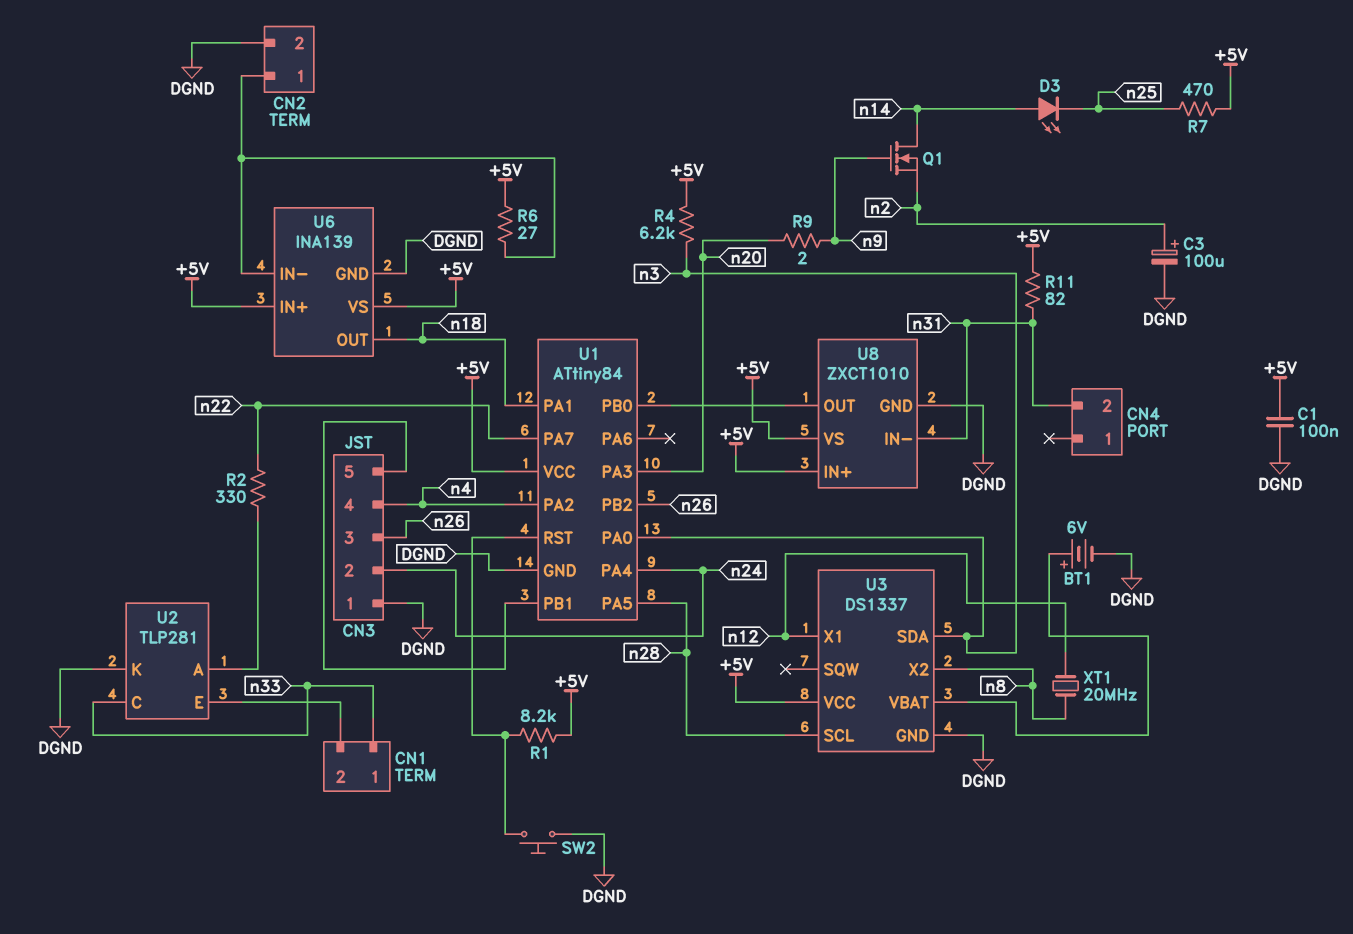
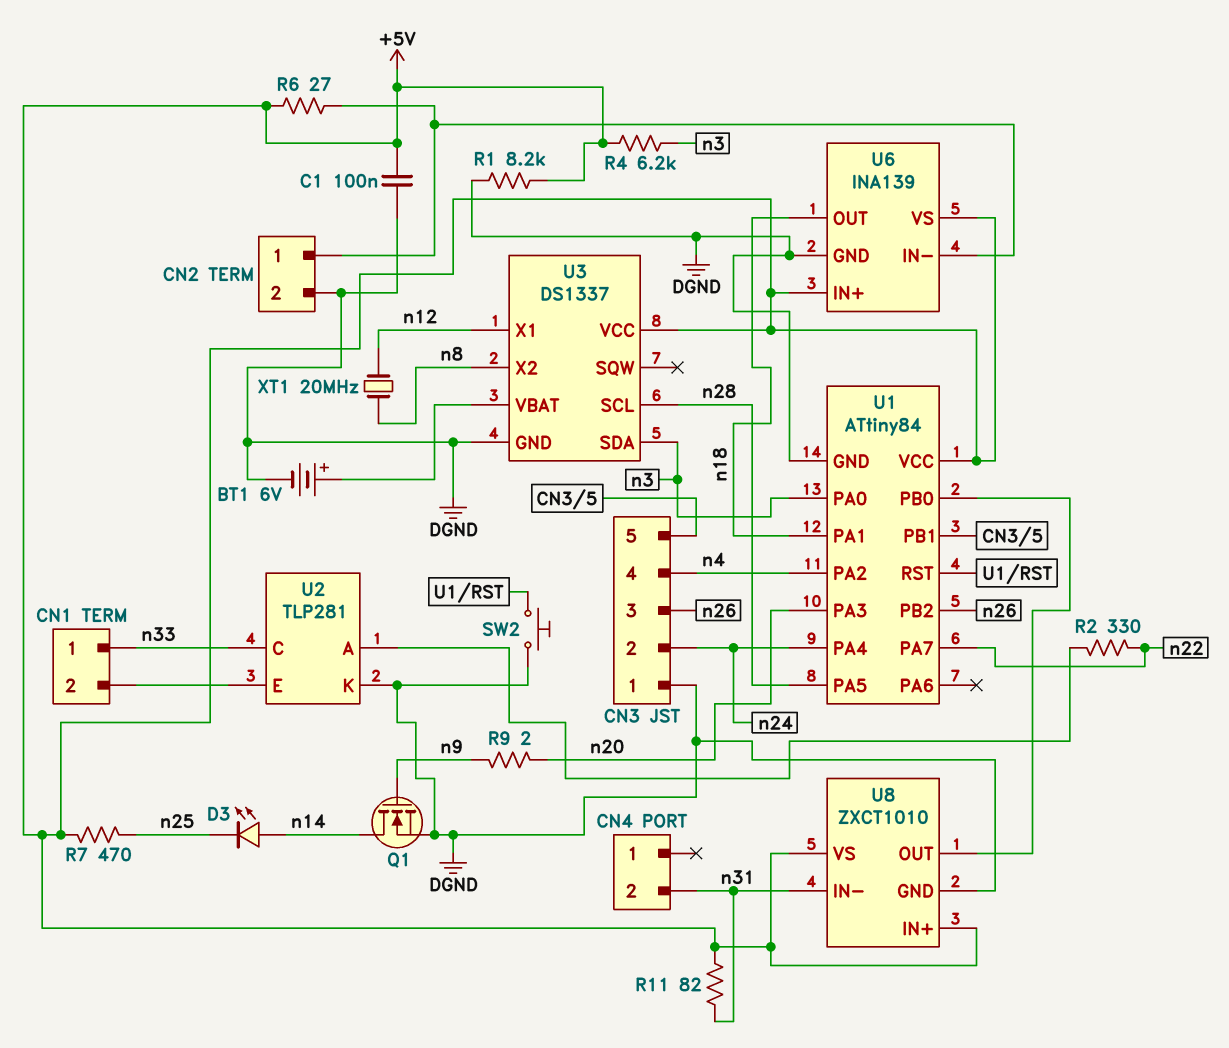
C3: 100uF (plus n2, minus DGND) -> none
Q1: NMOS (G n9, D n14, S n2) -> NMOS (G n9, D n14, S DGND)
R1: 8.2k (+5V, U1/RST) -> 8.2k (+5V, DGND)

